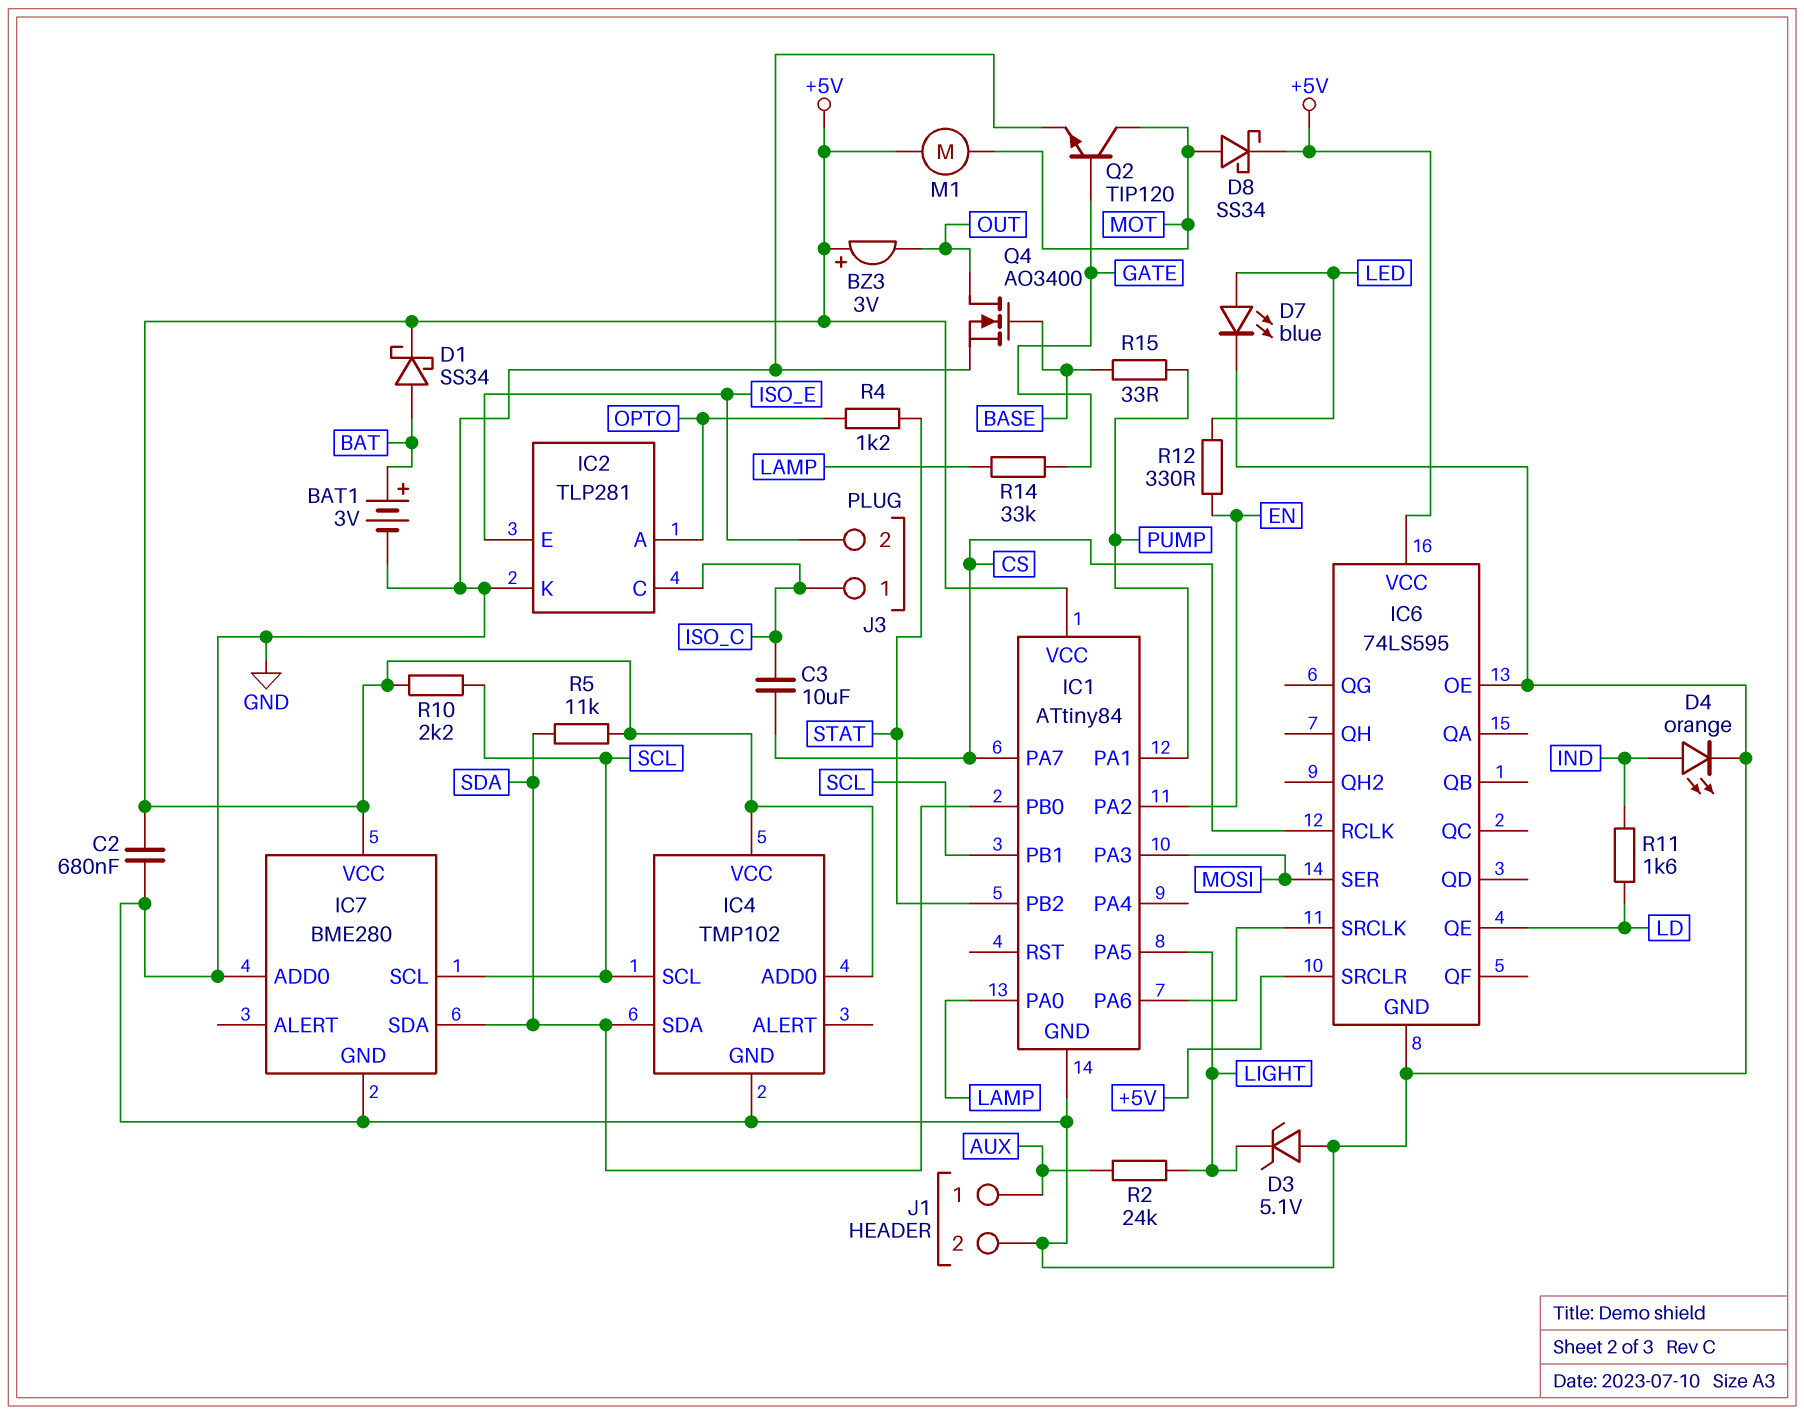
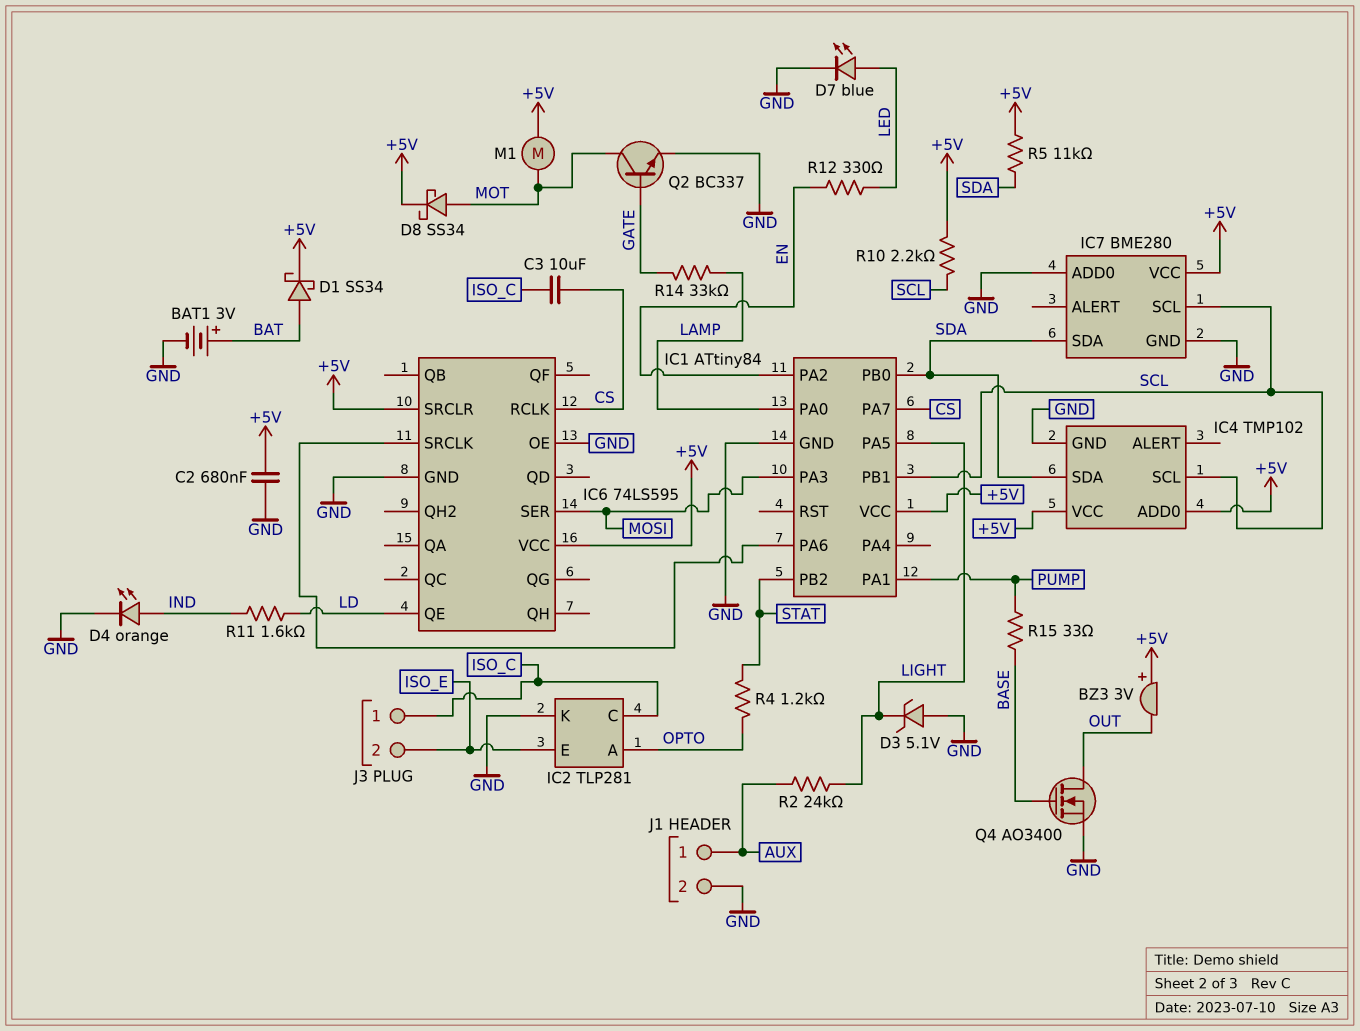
Q2: NPN TIP120 (B GATE, C MOT, E GND) -> NPN BC337 (B GATE, C MOT, E GND)

